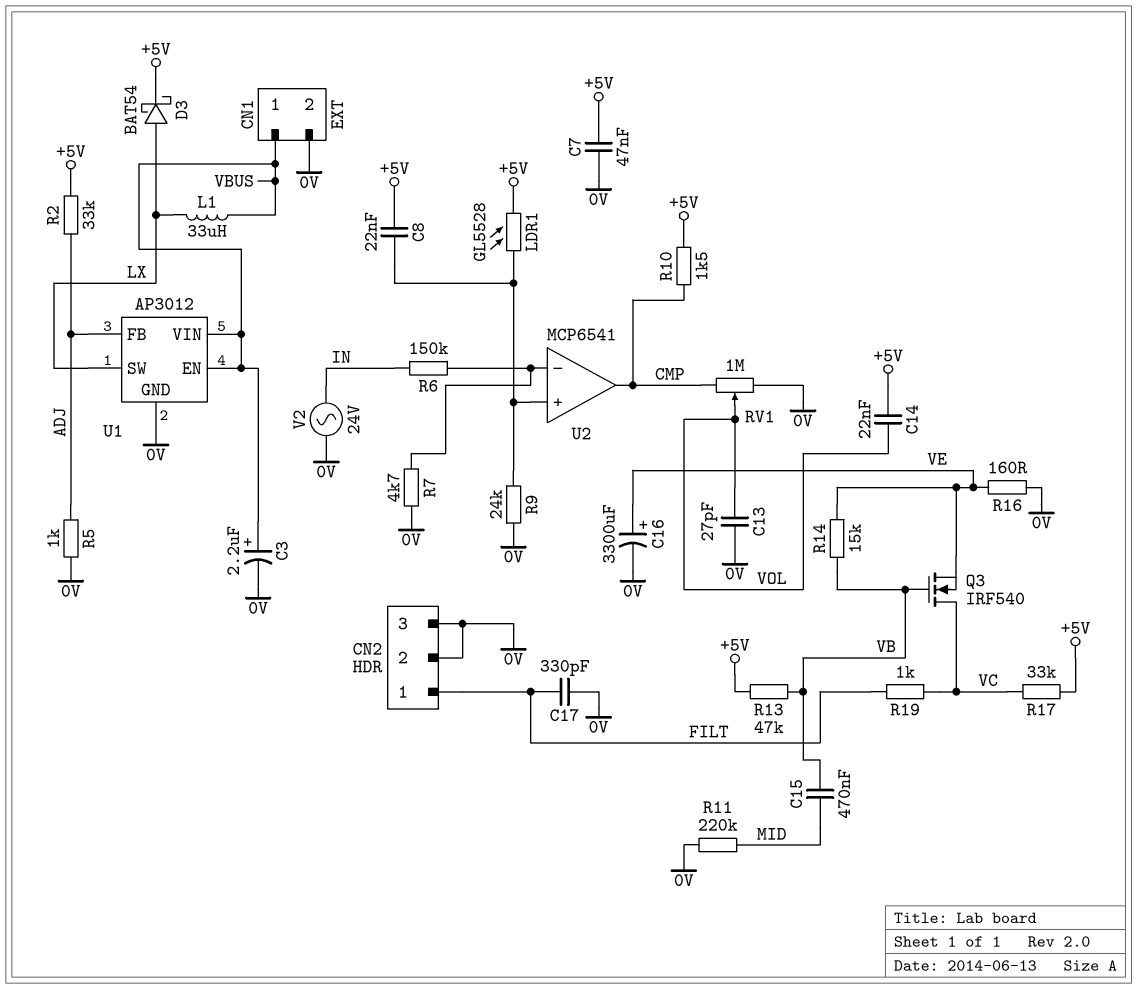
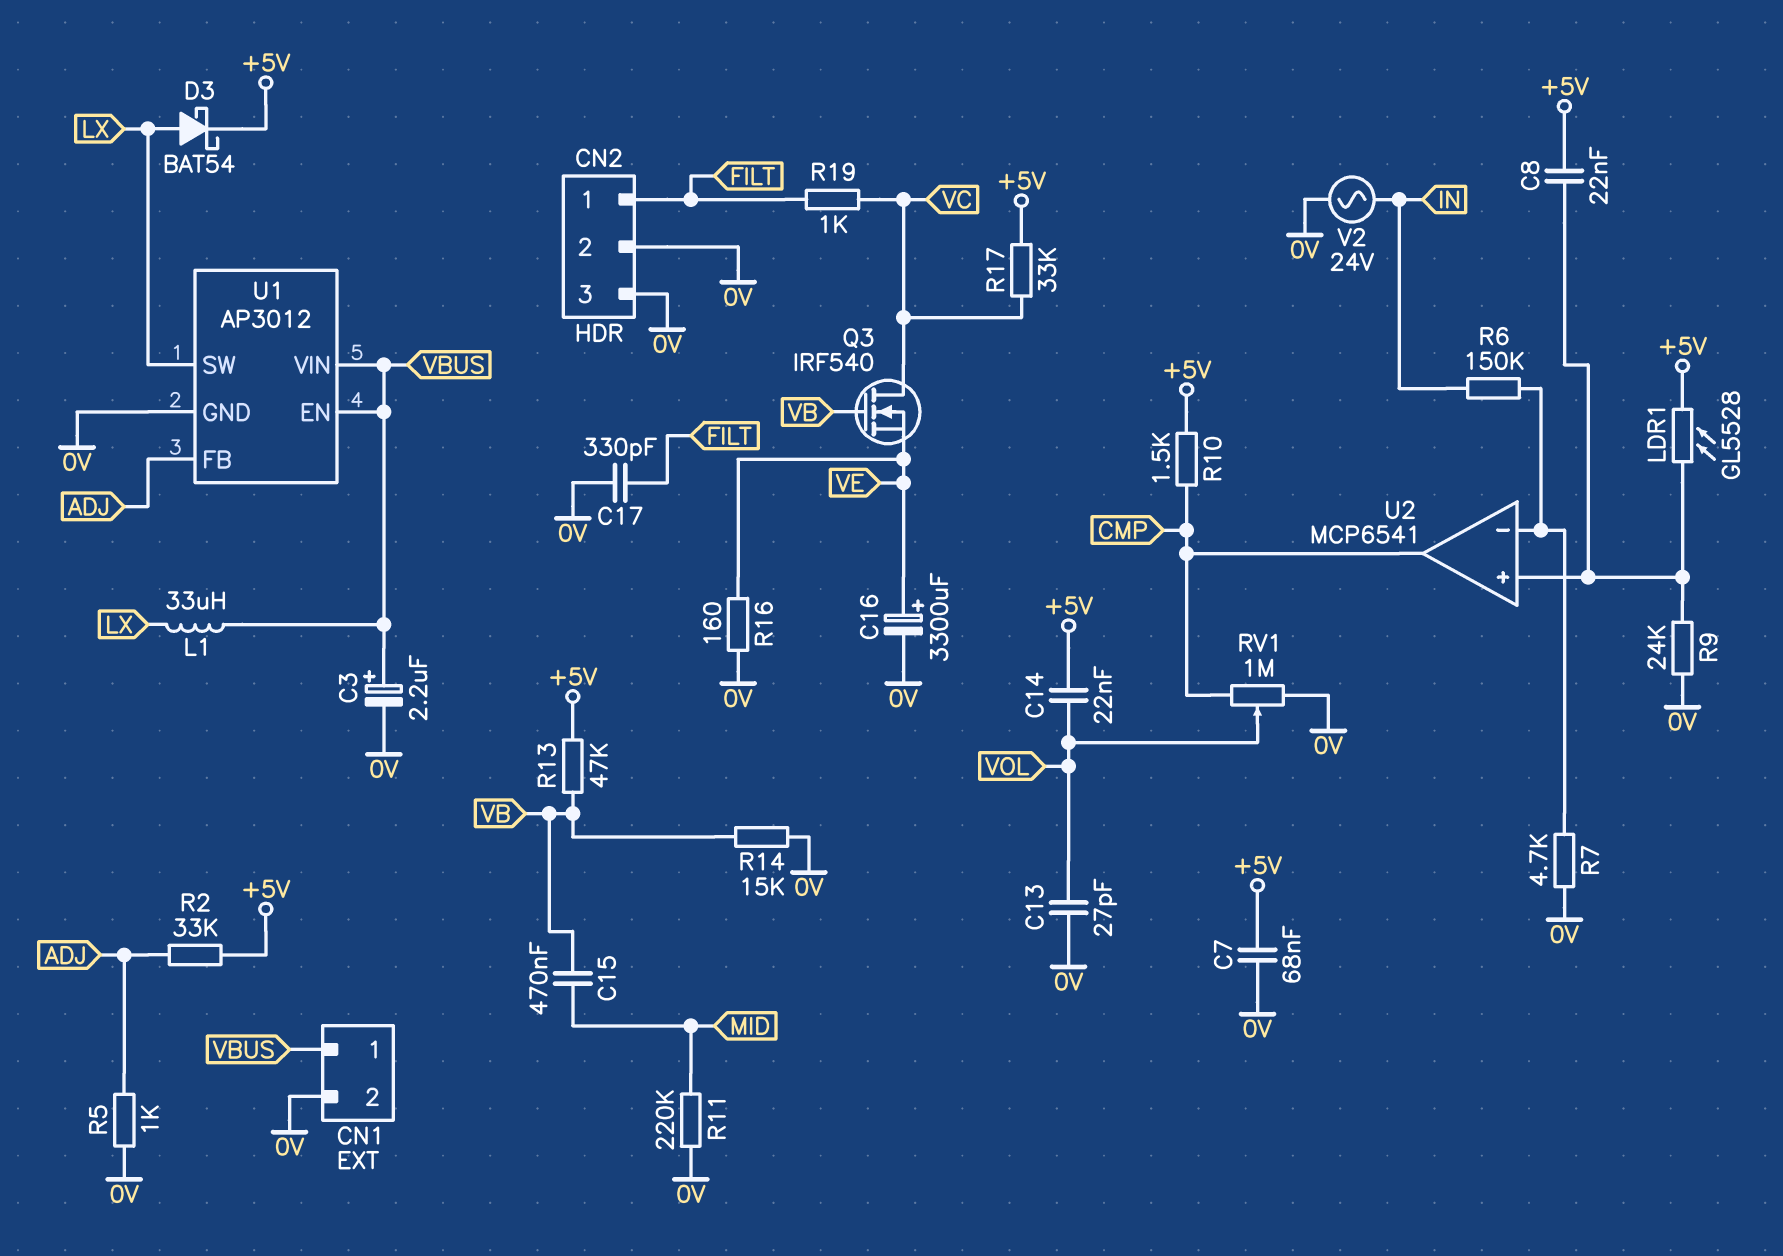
C7: 47nF (+5V, 0V) -> 68nF (+5V, 0V)
R14: 15k (VB, VE) -> 15k (0V, VB)

